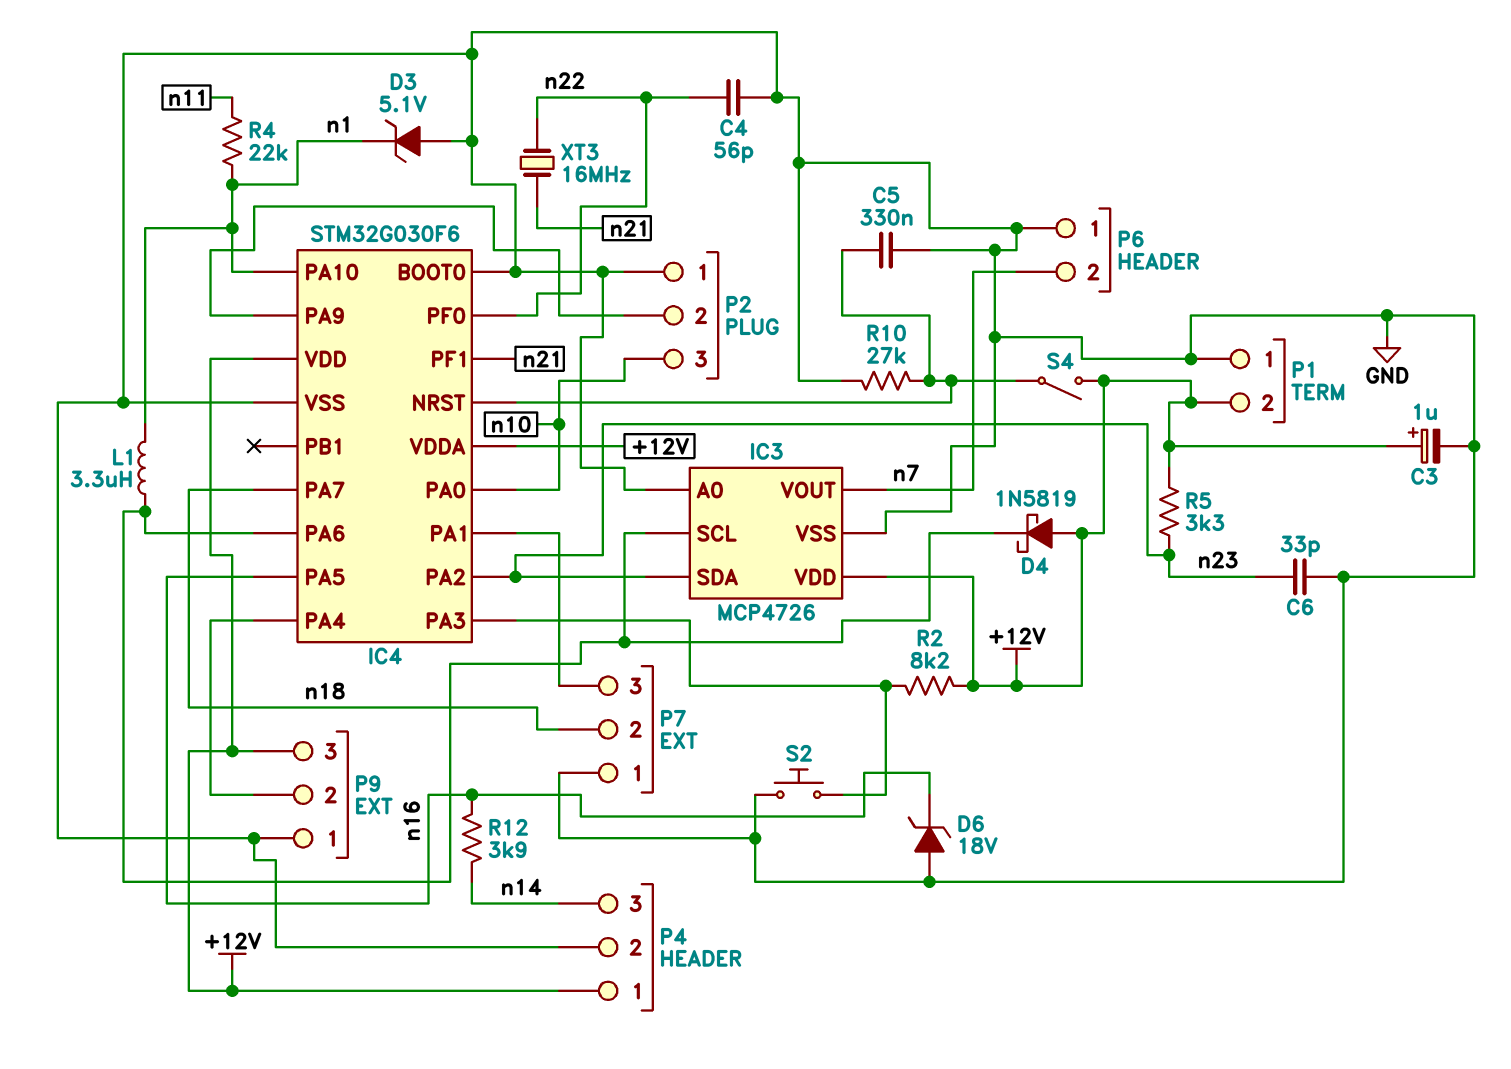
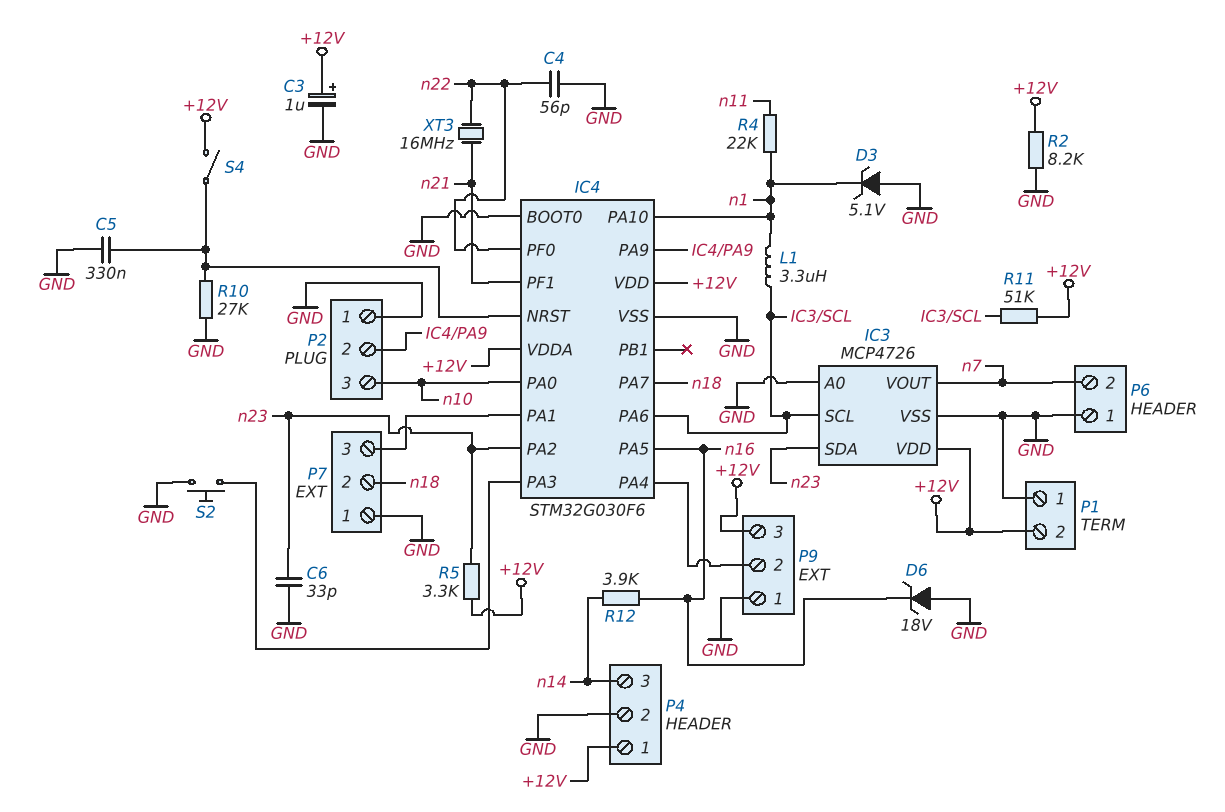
D4: schottky 1N5819 (A +12V, K IC3/SCL) -> none
R2: 8.2k (+12V, IC4/PA3) -> 8.2k (+12V, GND)
R11: none -> 51k (+12V, IC3/SCL)

